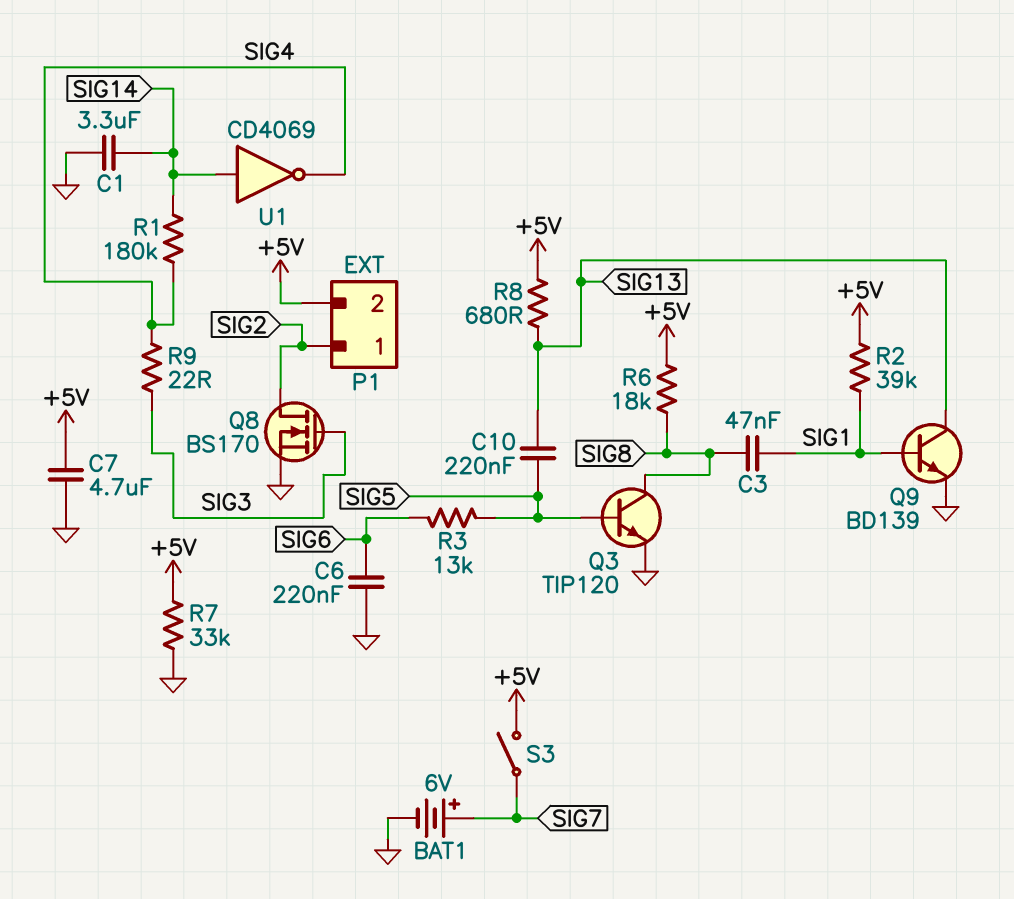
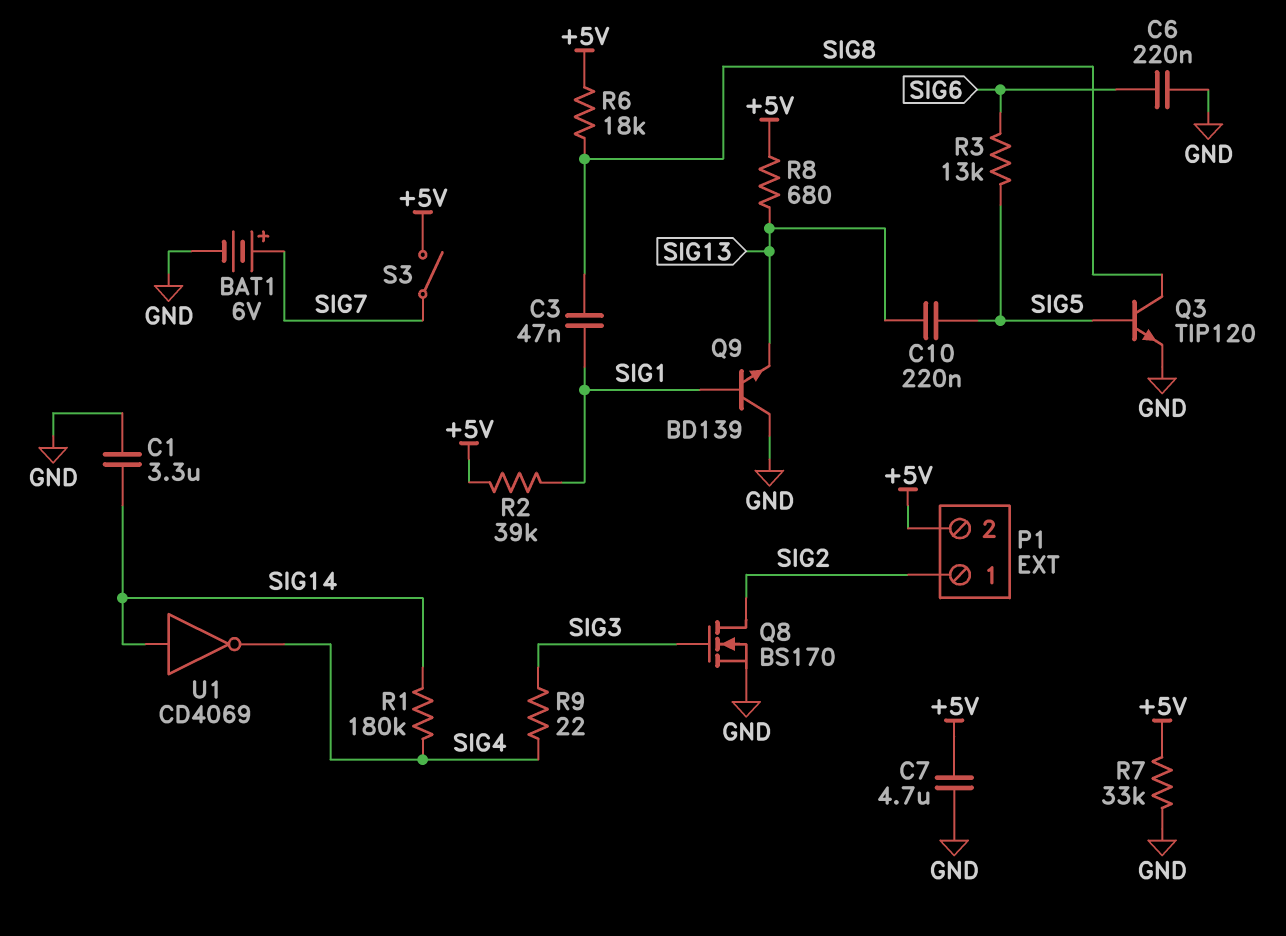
Q9: NPN BD139 (B SIG1, C SIG13, E GND) -> NPN BD139 (B SIG1, C GND, E SIG13)

